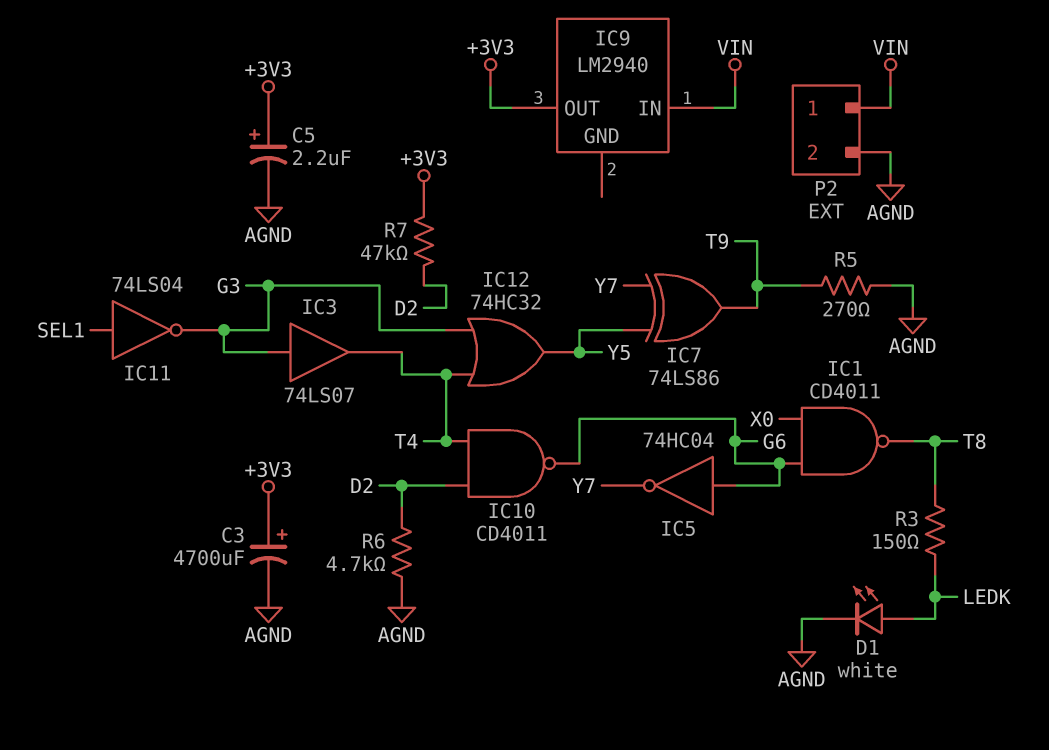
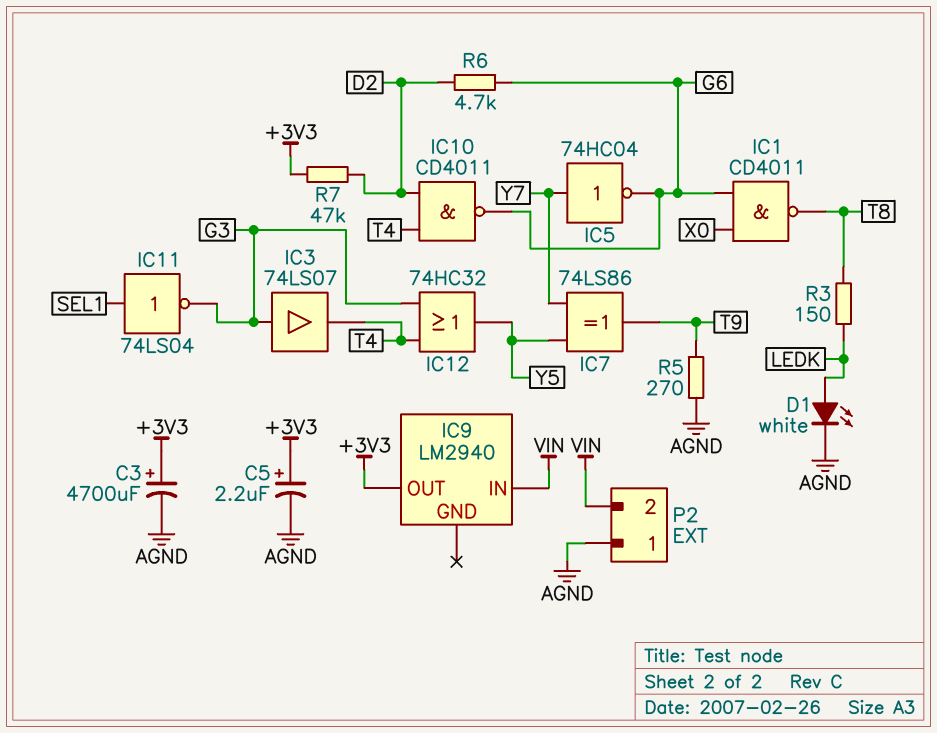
IC5: NOT 74HC04 (in G6, out Y7) -> NOT 74HC04 (in Y7, out G6)
P2 pin 1: VIN -> AGND
P2 pin 2: AGND -> VIN
R6: 4.7k (AGND, D2) -> 4.7k (D2, G6)

